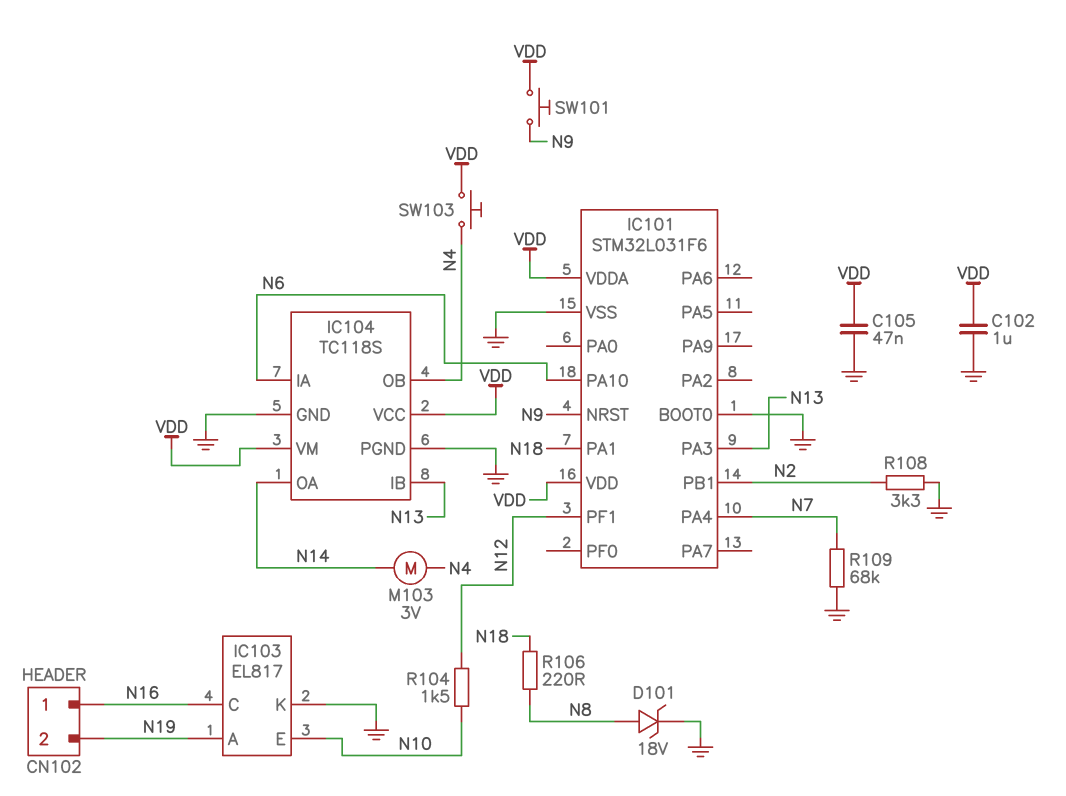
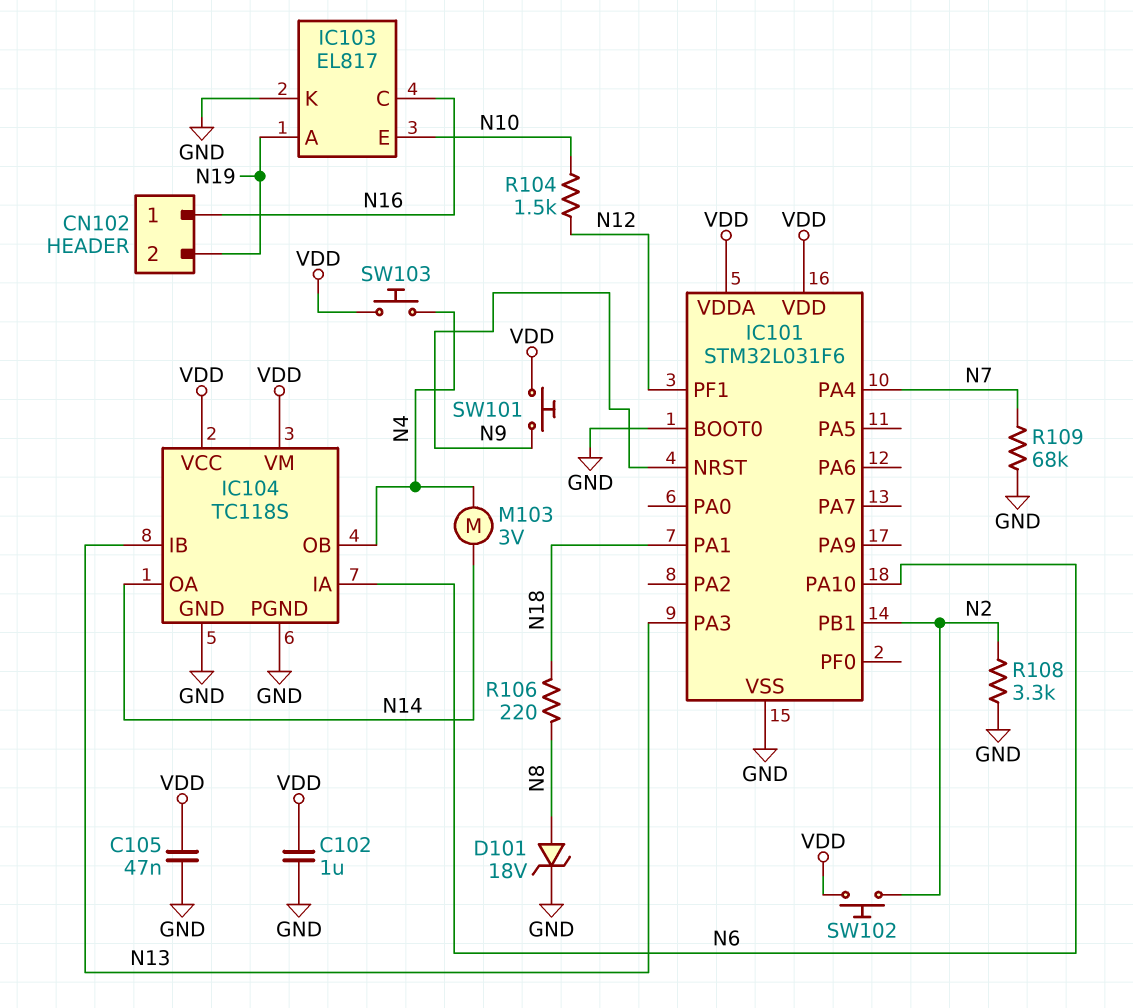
SW102: none -> button (N2, VDD)

